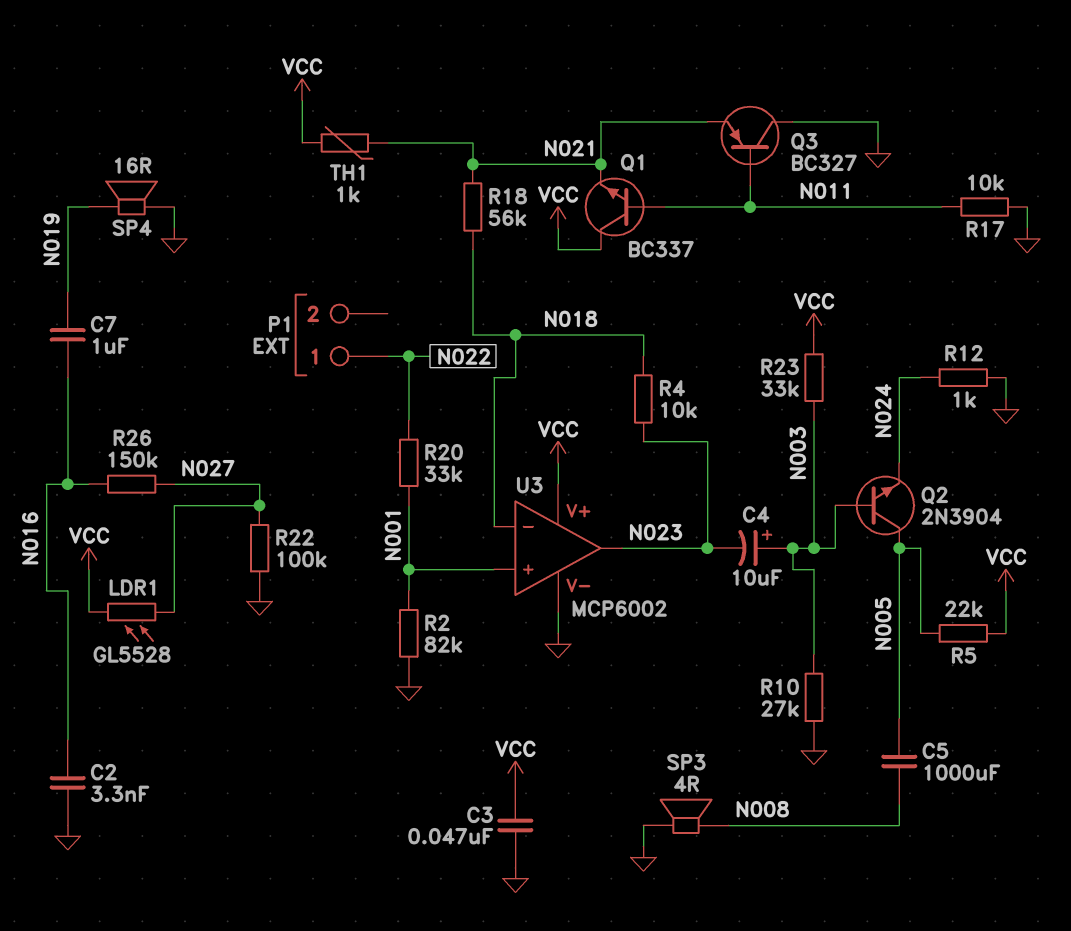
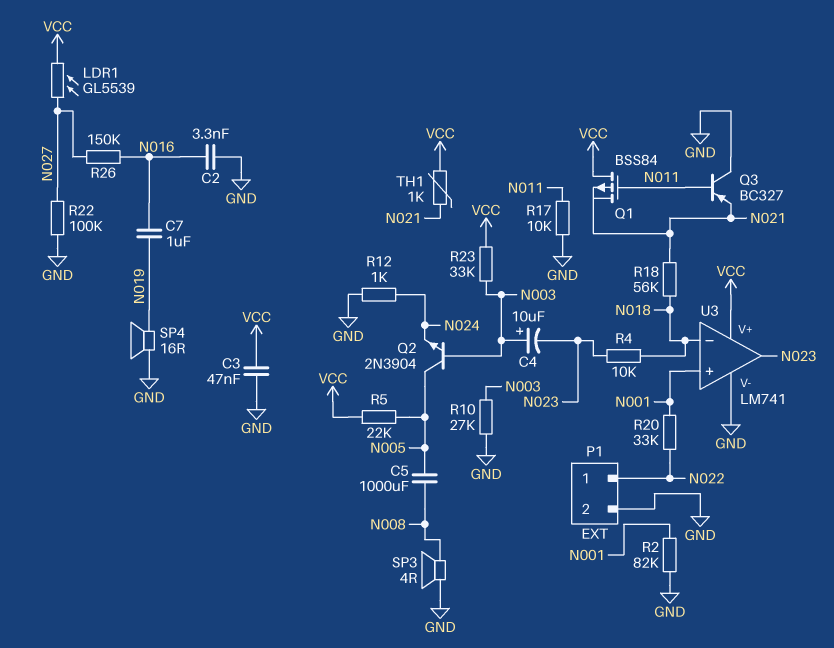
LDR1: GL5528 (N027, VCC) -> GL5539 (N027, VCC)
P1 pin 2: none -> GND
Q1: NPN BC337 (B N011, C VCC, E N021) -> PMOS BSS84 (G N011, D VCC, S N021)
U3: MCP6002 -> LM741

